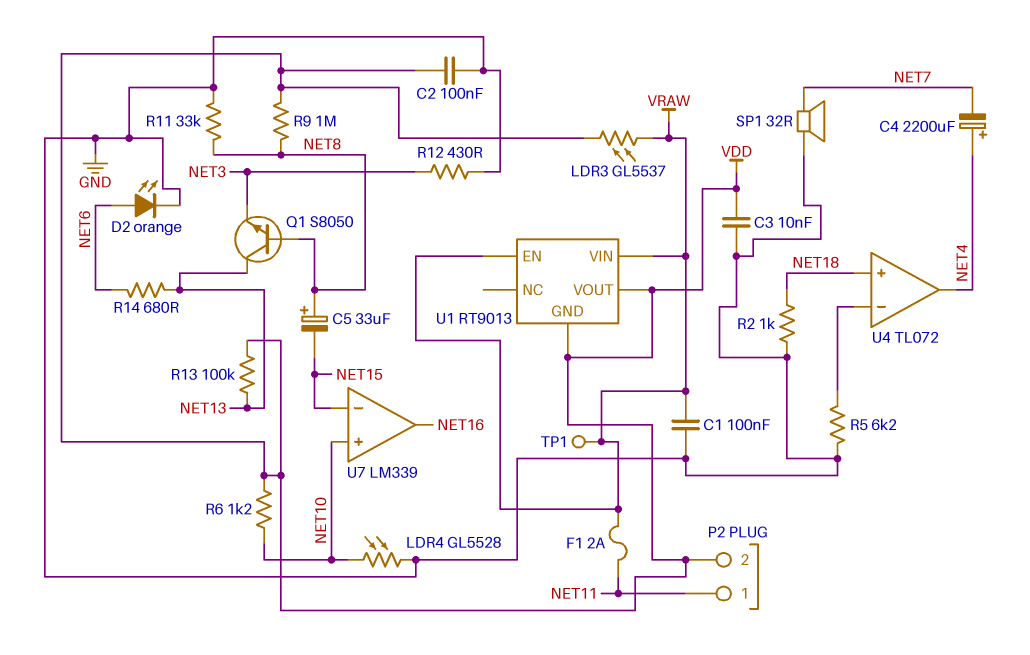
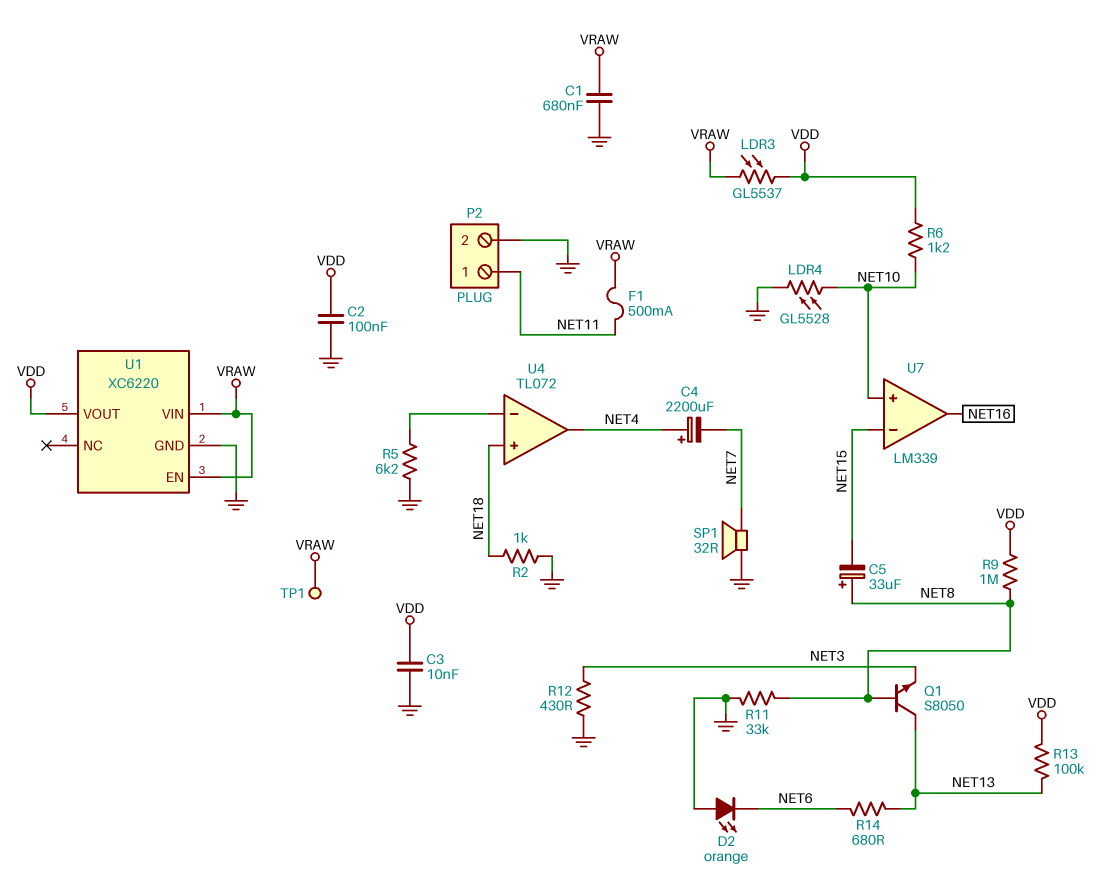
C1: 100nF (GND, VRAW) -> 680nF (GND, VRAW)
D2: LED orange (A NET6, K GND) -> LED orange (A GND, K NET6)
F1: 2A (NET11, VRAW) -> 500mA (NET11, VRAW)
P2 pin 2: VDD -> GND
U1: RT9013 -> XC6220
U1 pin GND: VDD -> GND

